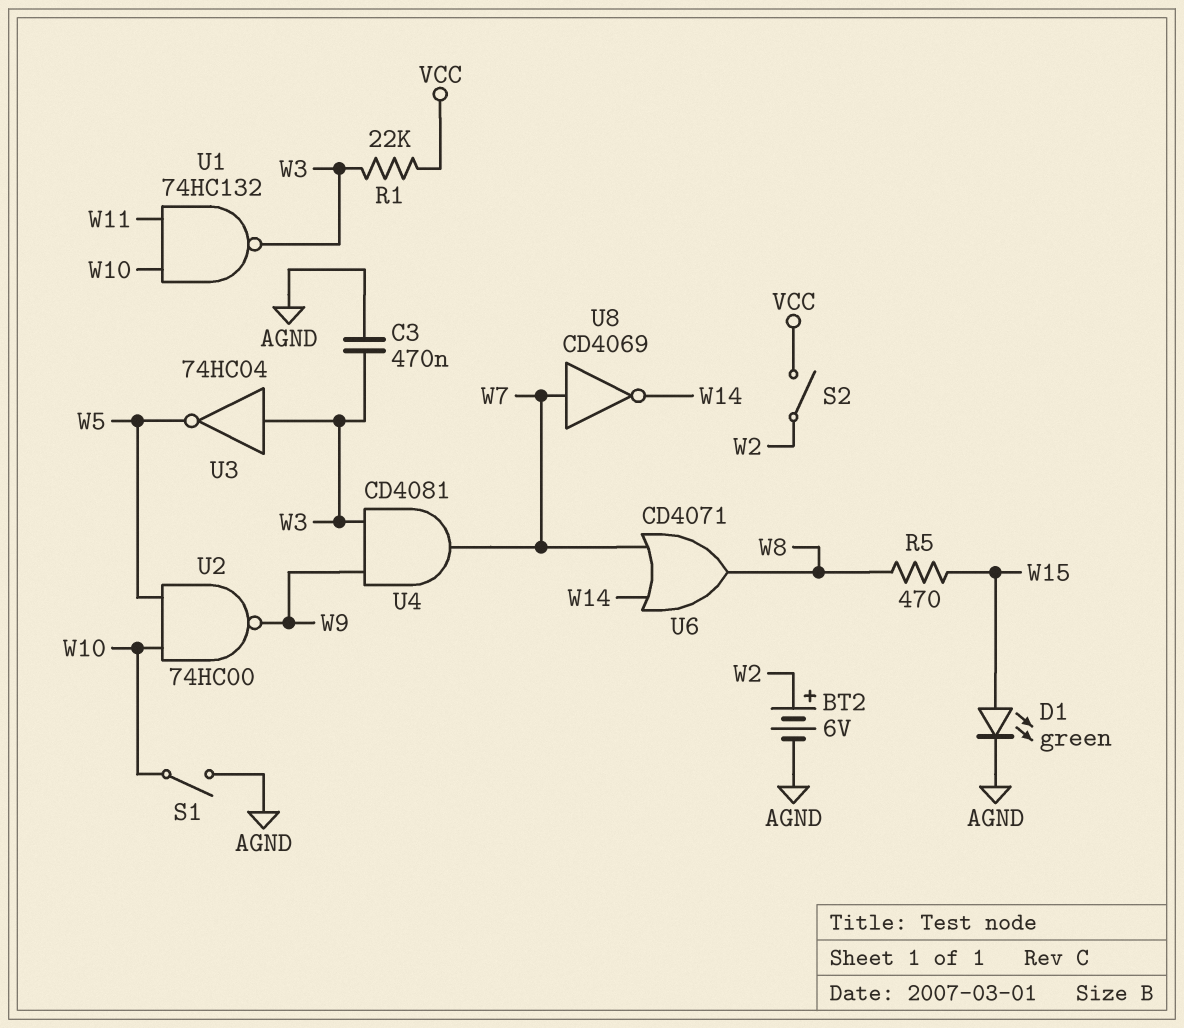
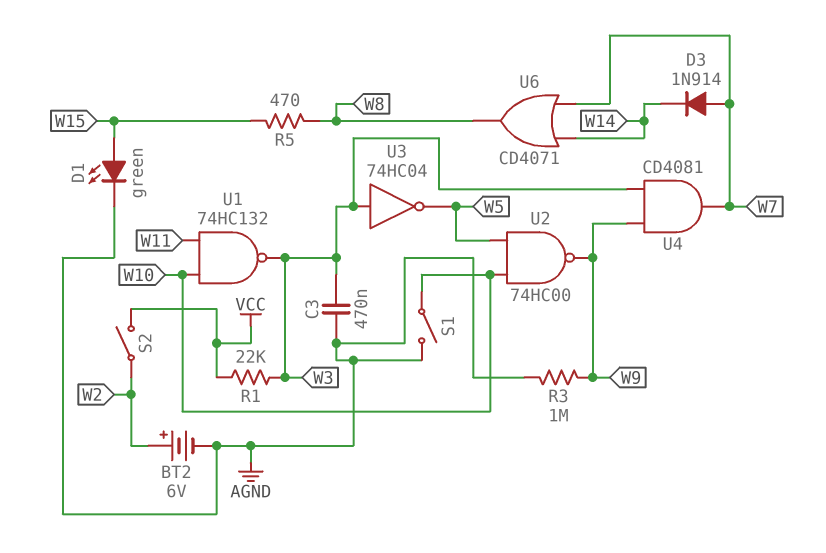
D3: none -> diode 1N914 (A W7, K W14)
R3: none -> 1M (AGND, W9)
U8: NOT CD4069 (in W7, out W14) -> none

